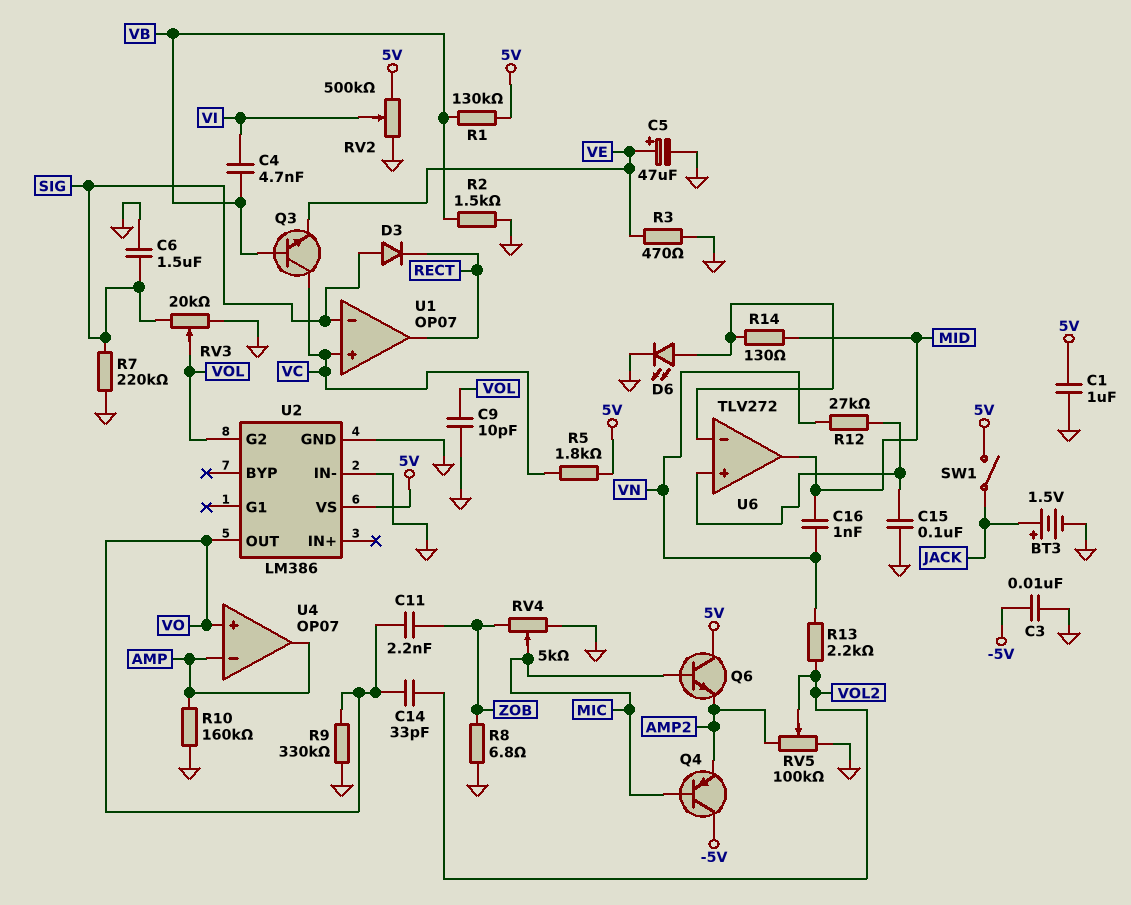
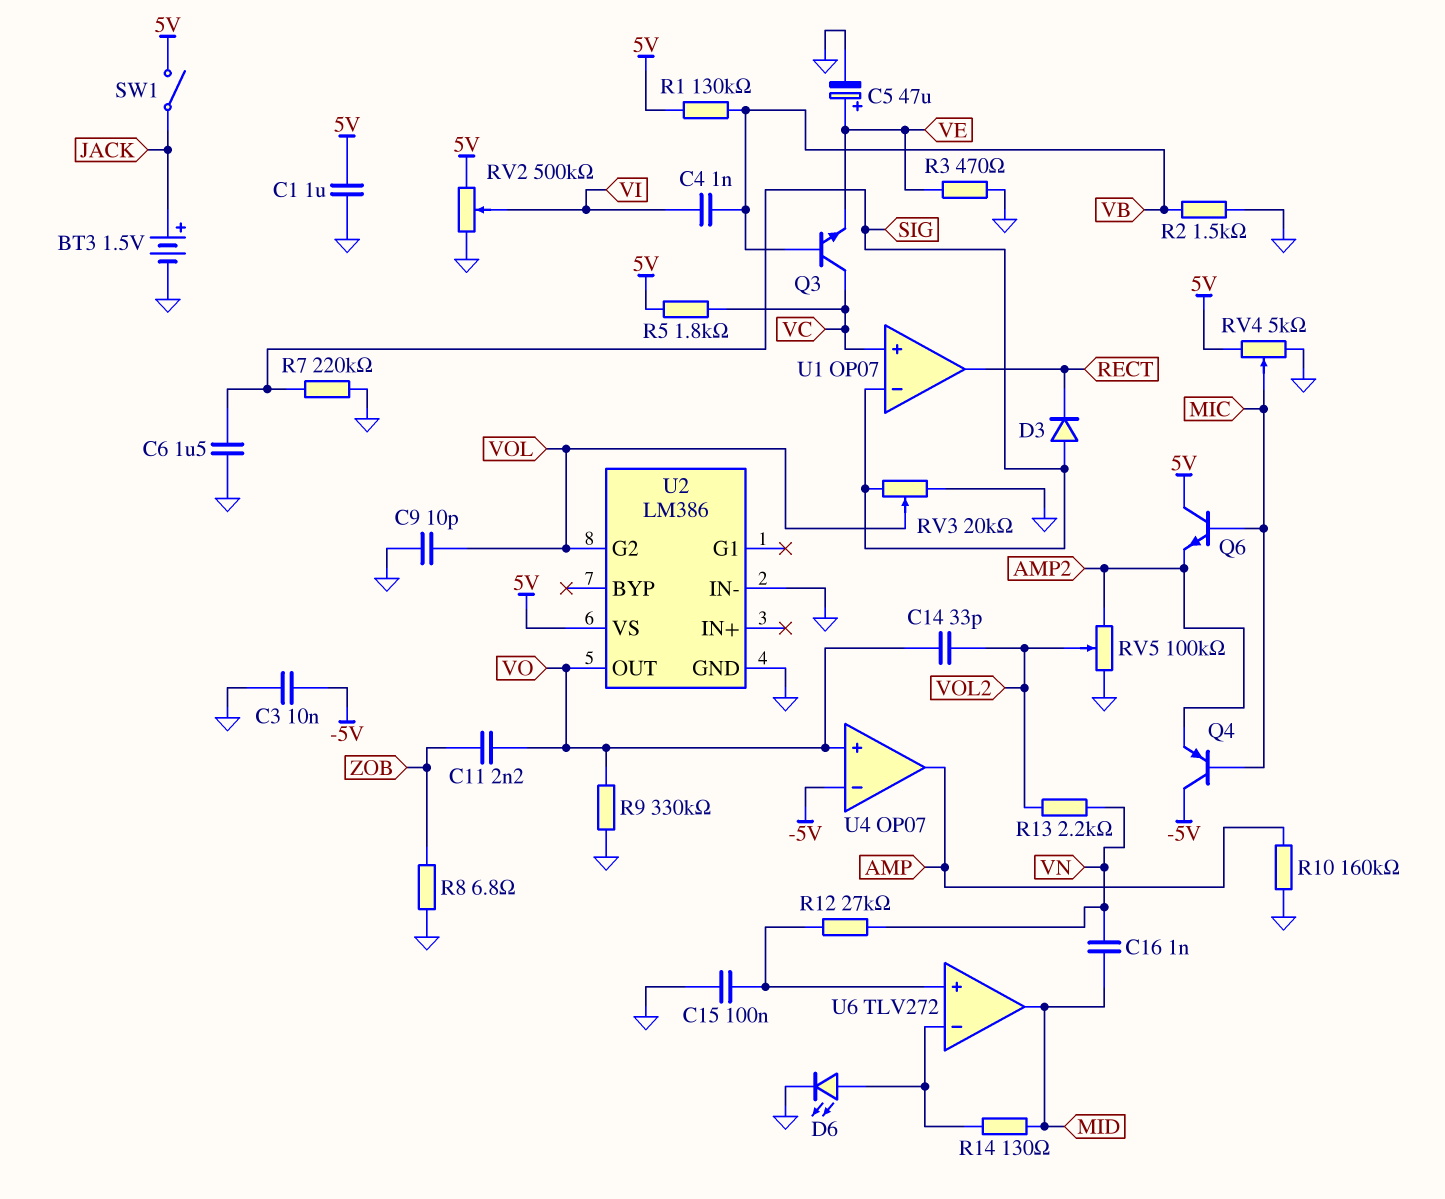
C4: 4.7nF (VB, VI) -> 1nF (VB, VI)
RV4: 5k (GND, ZOB, wiper MIC) -> 5k (5V, GND, wiper MIC)
U4 pin in-: AMP -> -5V

